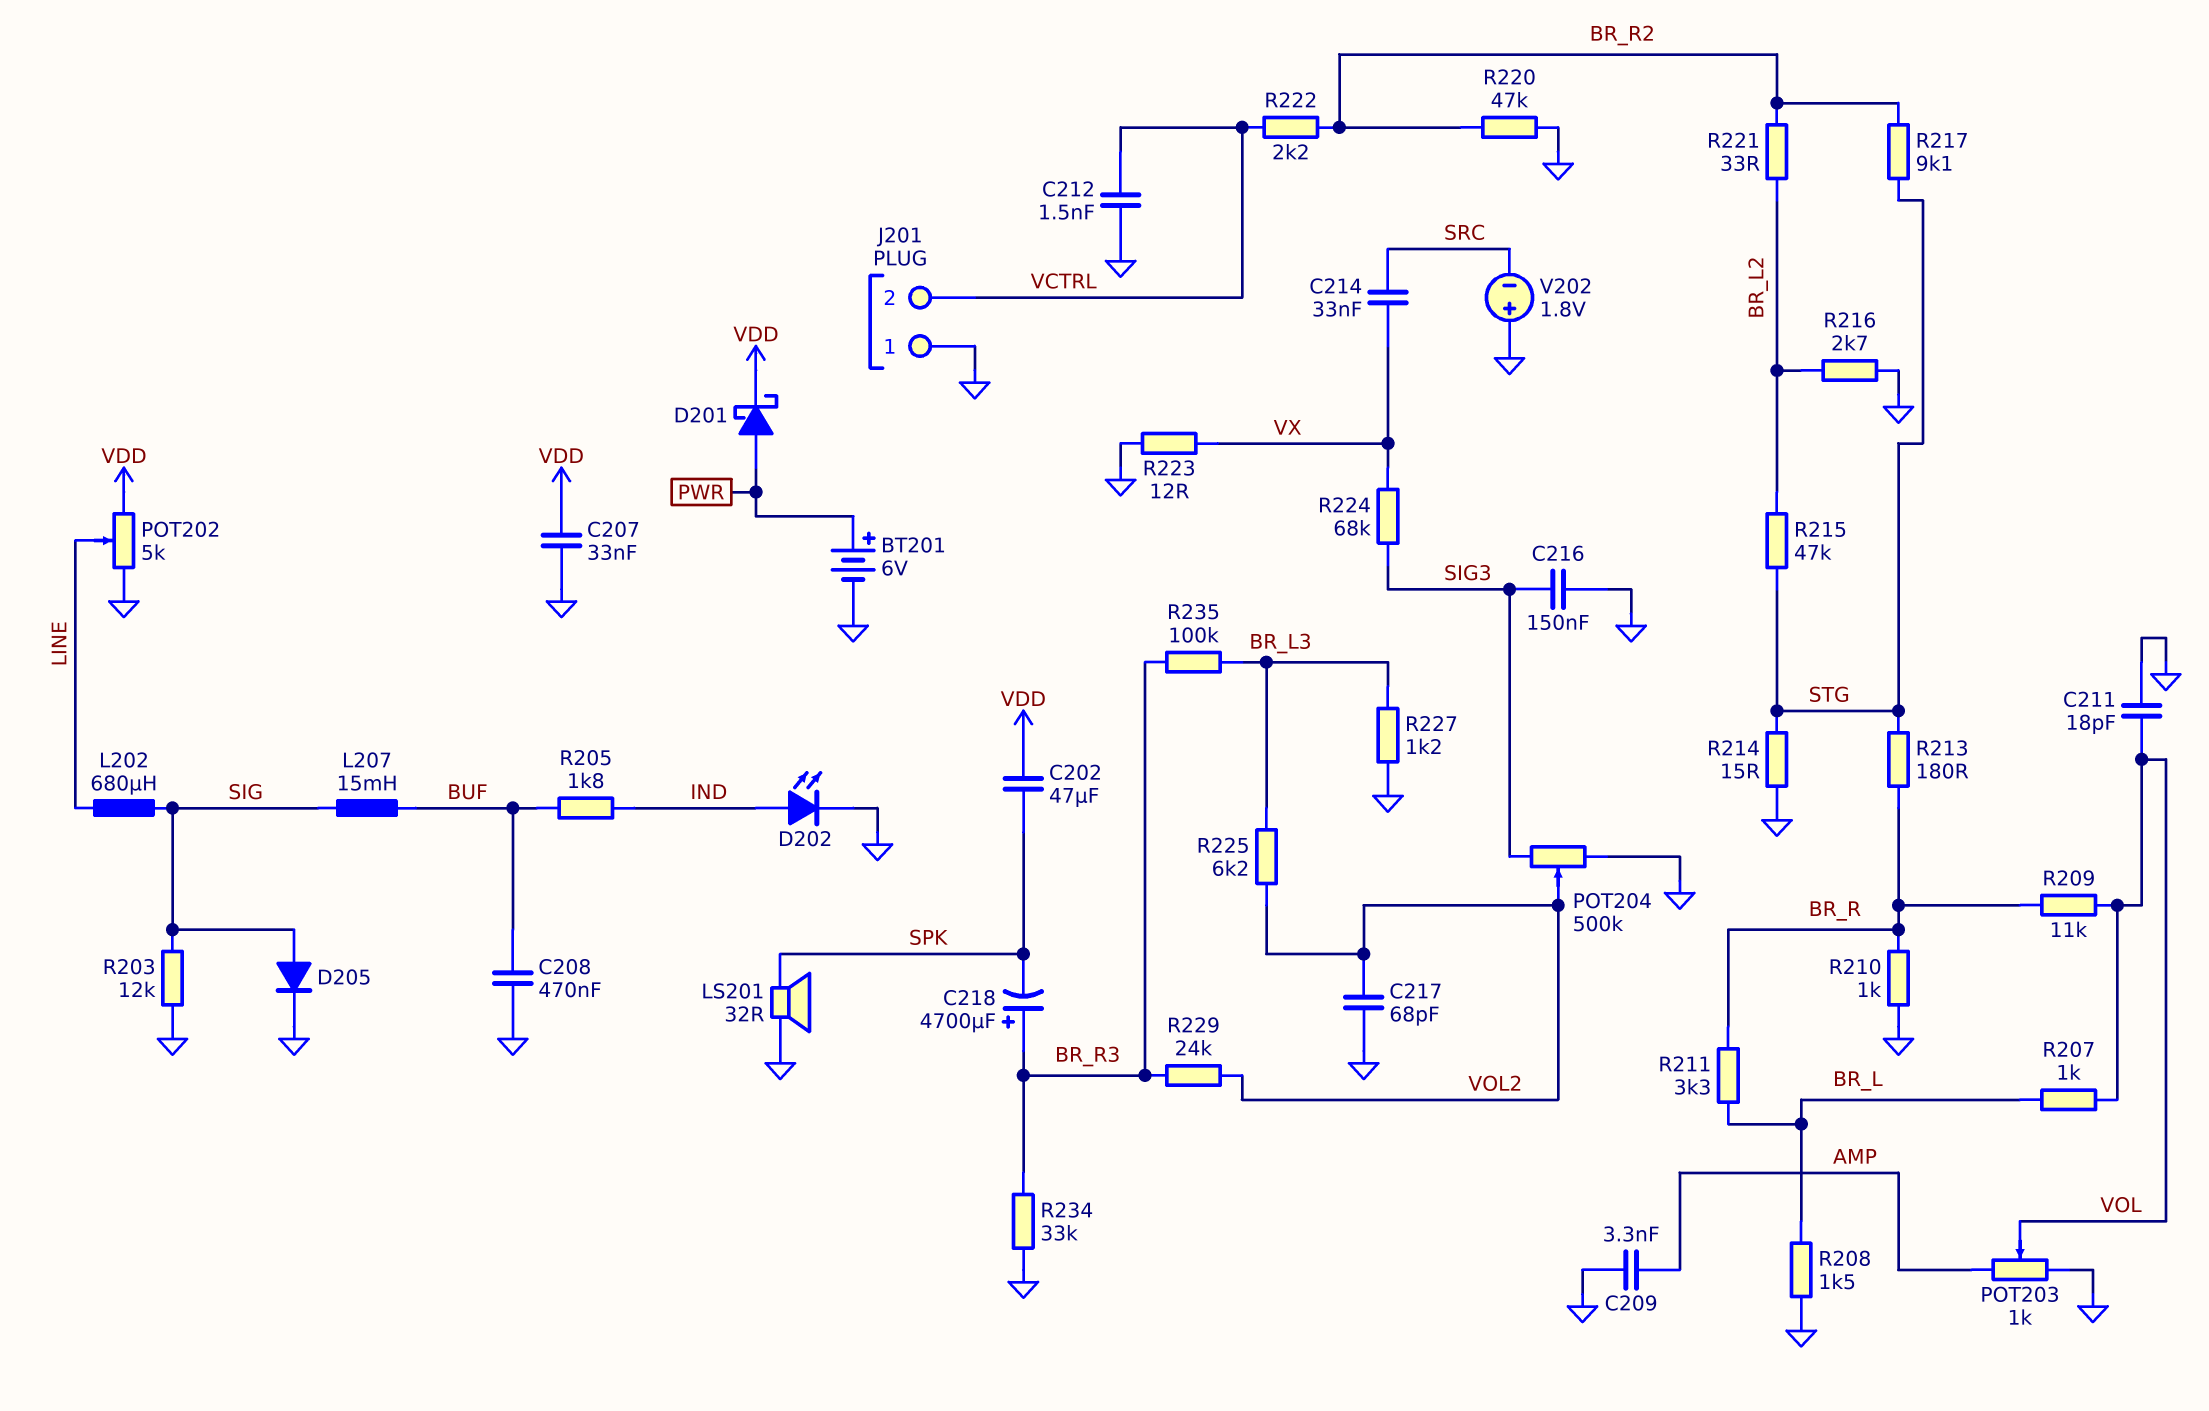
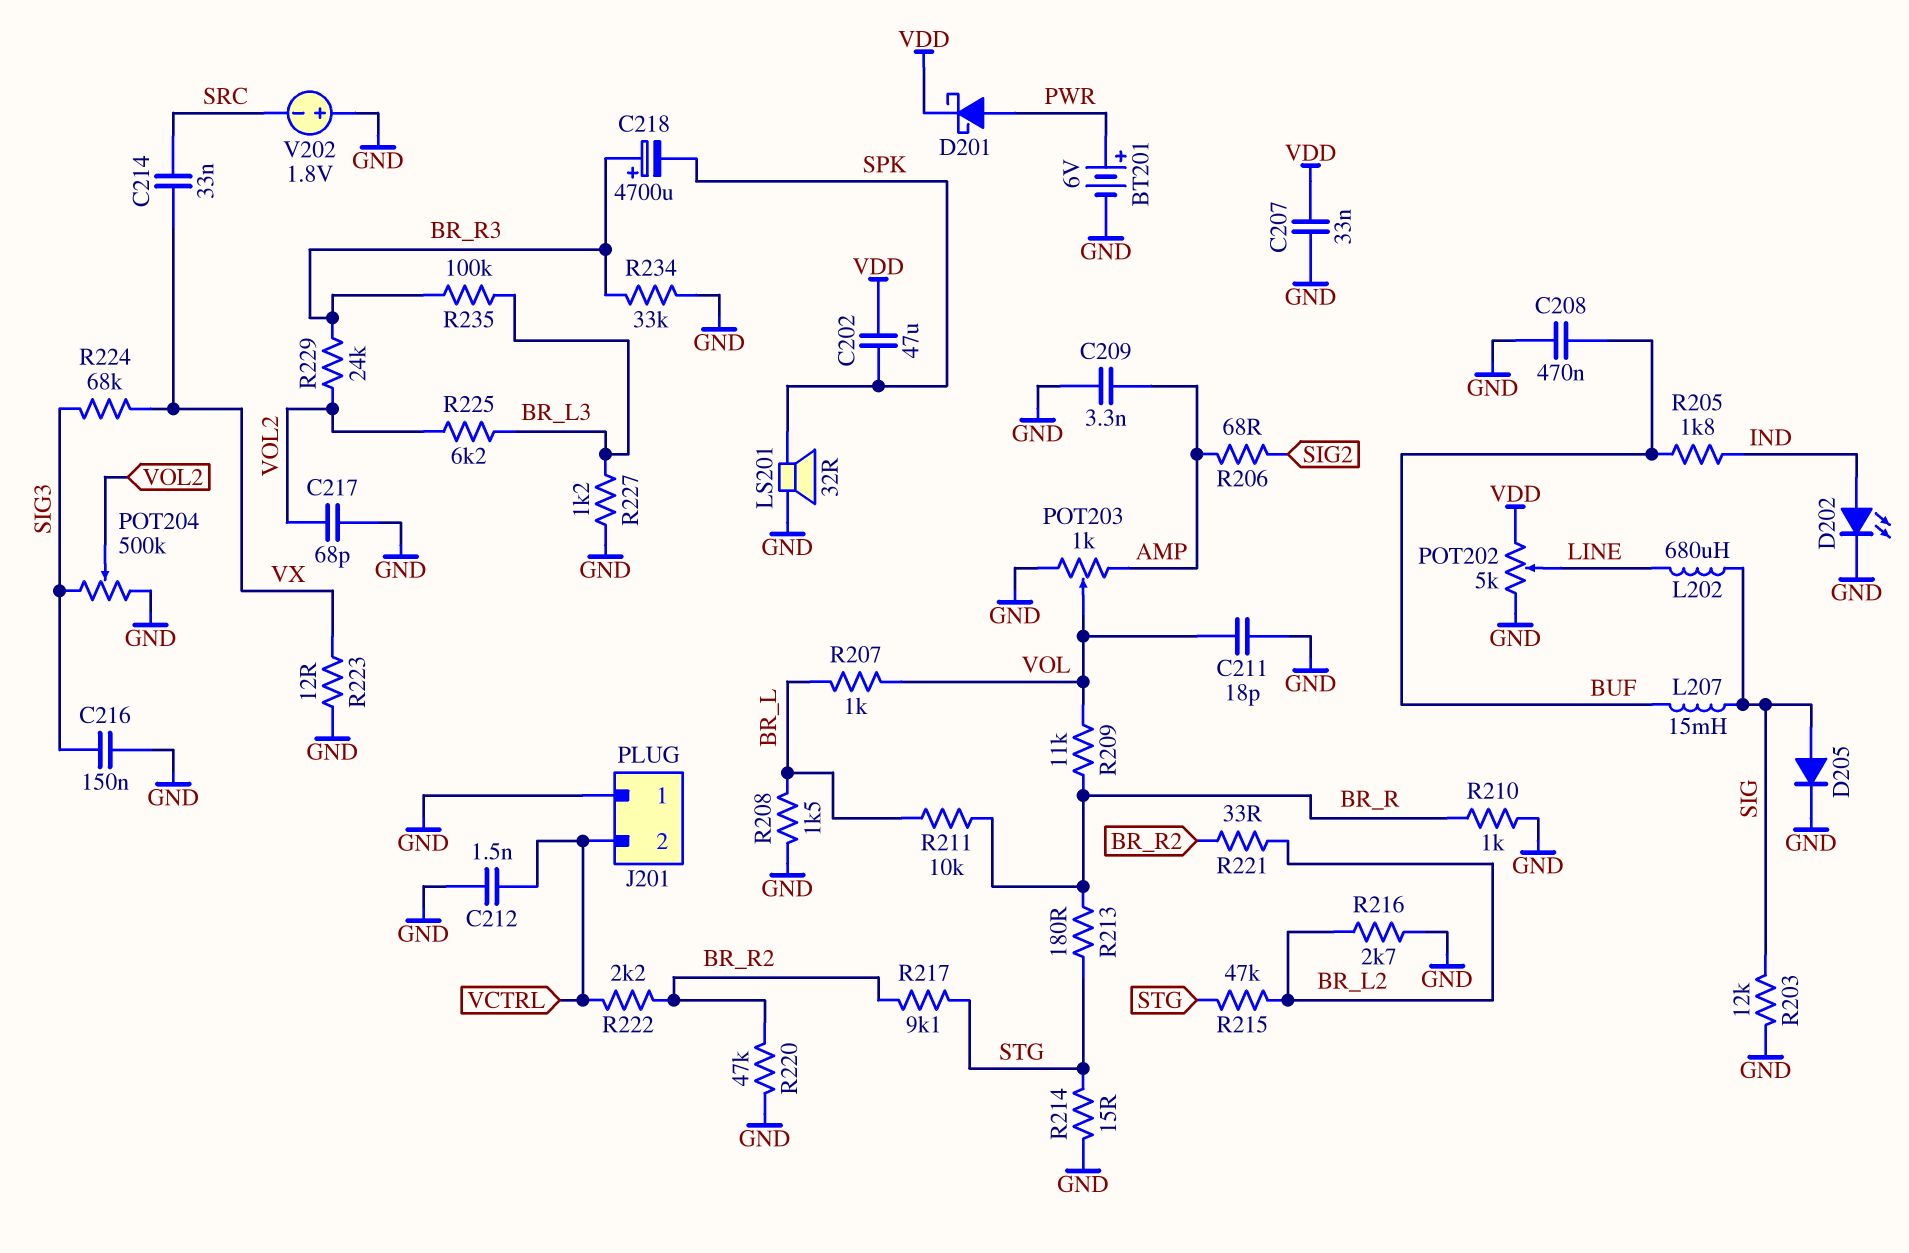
R206: none -> 68 (AMP, SIG2)
R211: 3.3k (BR_L, BR_R) -> 10k (BR_L, BR_R)

